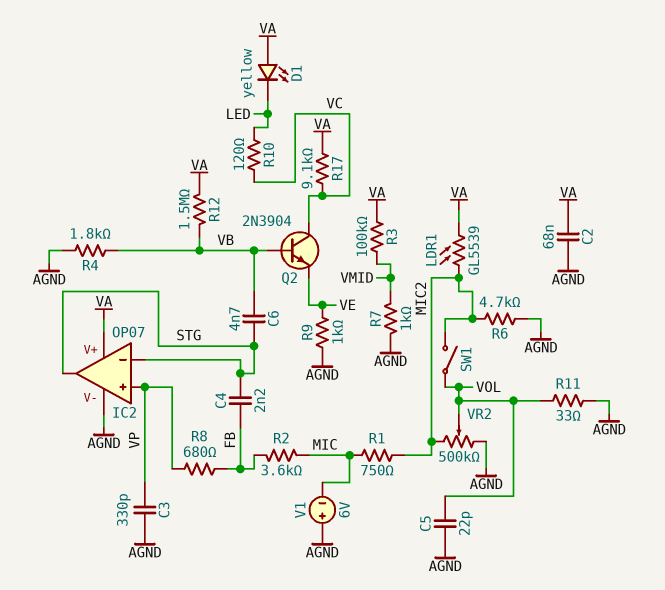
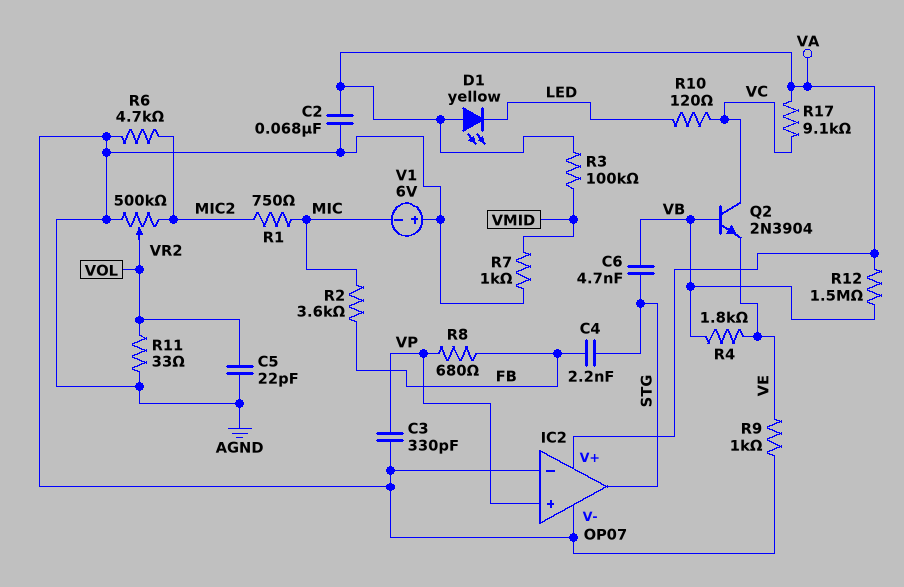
IC2 pin in-: STG -> AGND
LDR1: GL5539 (MIC2, VA) -> none
R4: 1.8k (AGND, VB) -> 1.8k (VB, VE)
SW1: switch (MIC2, VOL) -> none

